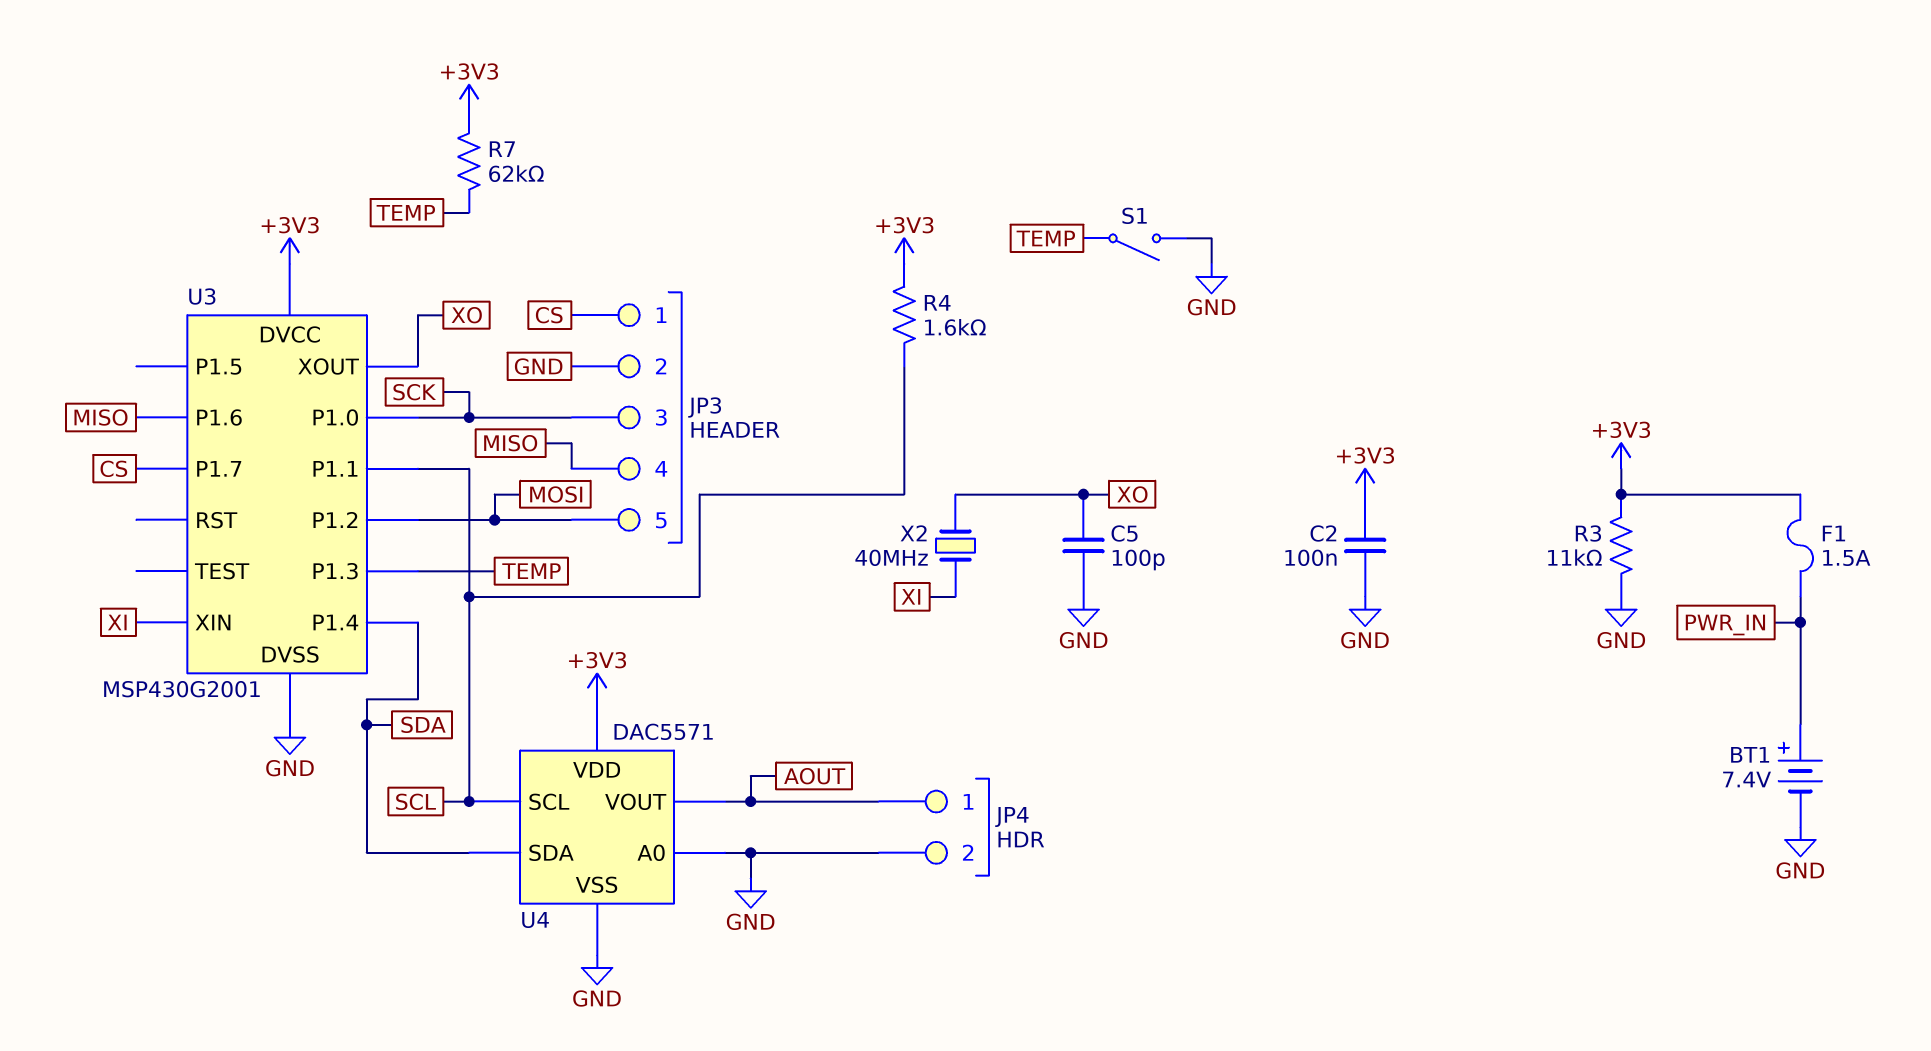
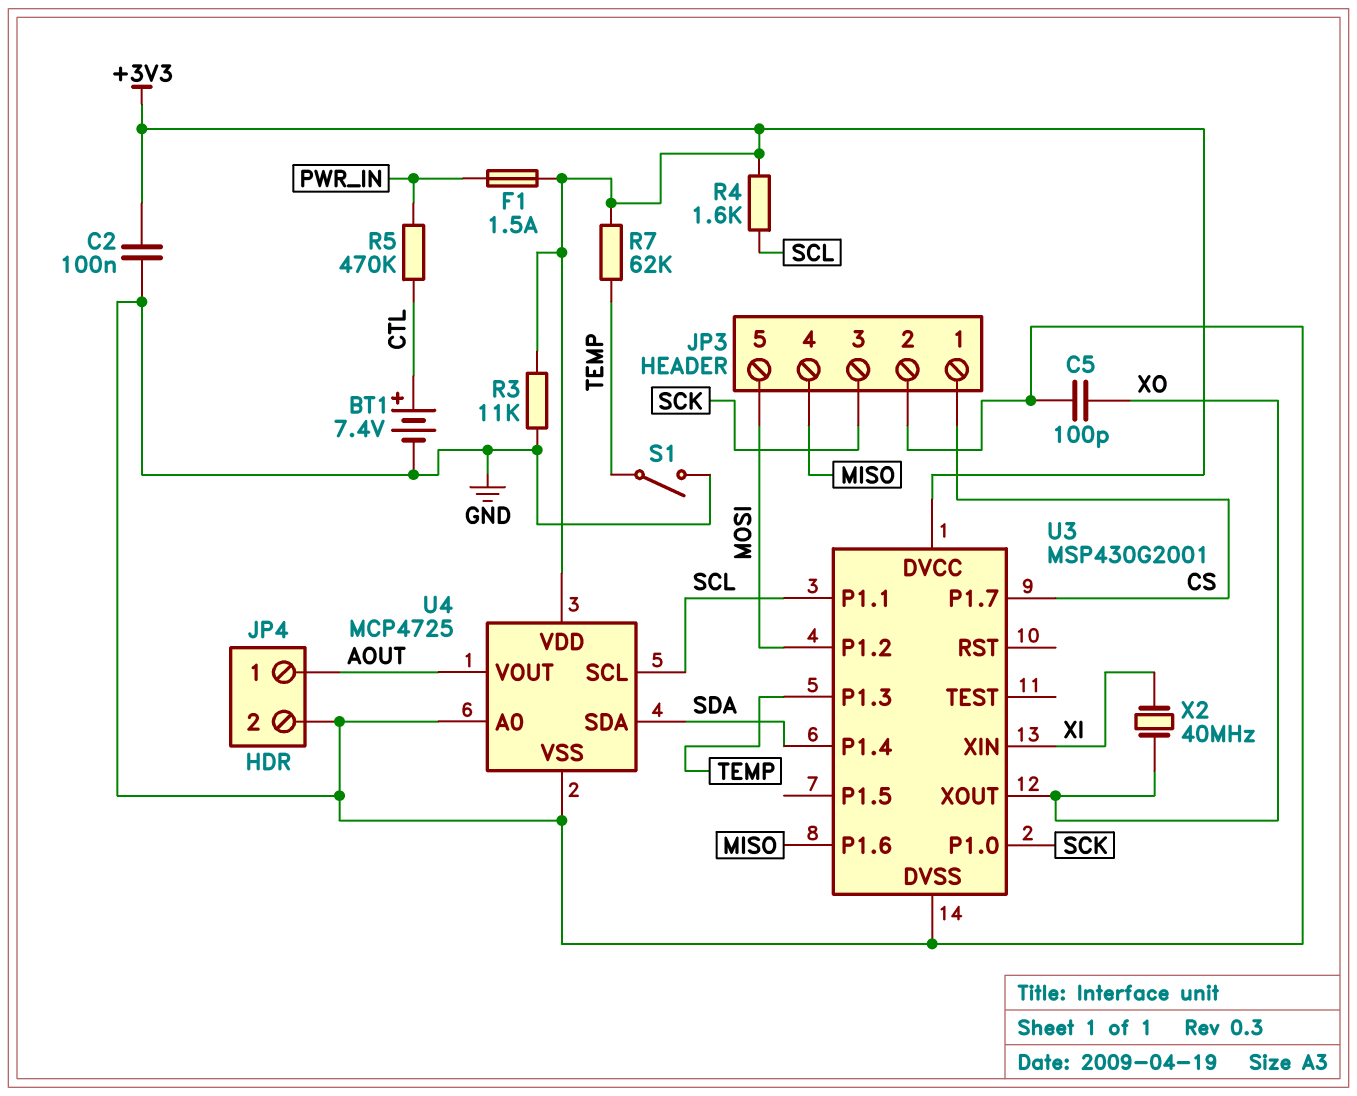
BT1: 7.4V (plus PWR_IN, minus GND) -> 7.4V (plus CTL, minus GND)
R5: none -> 470k (CTL, PWR_IN)
U4: DAC5571 -> MCP4725

